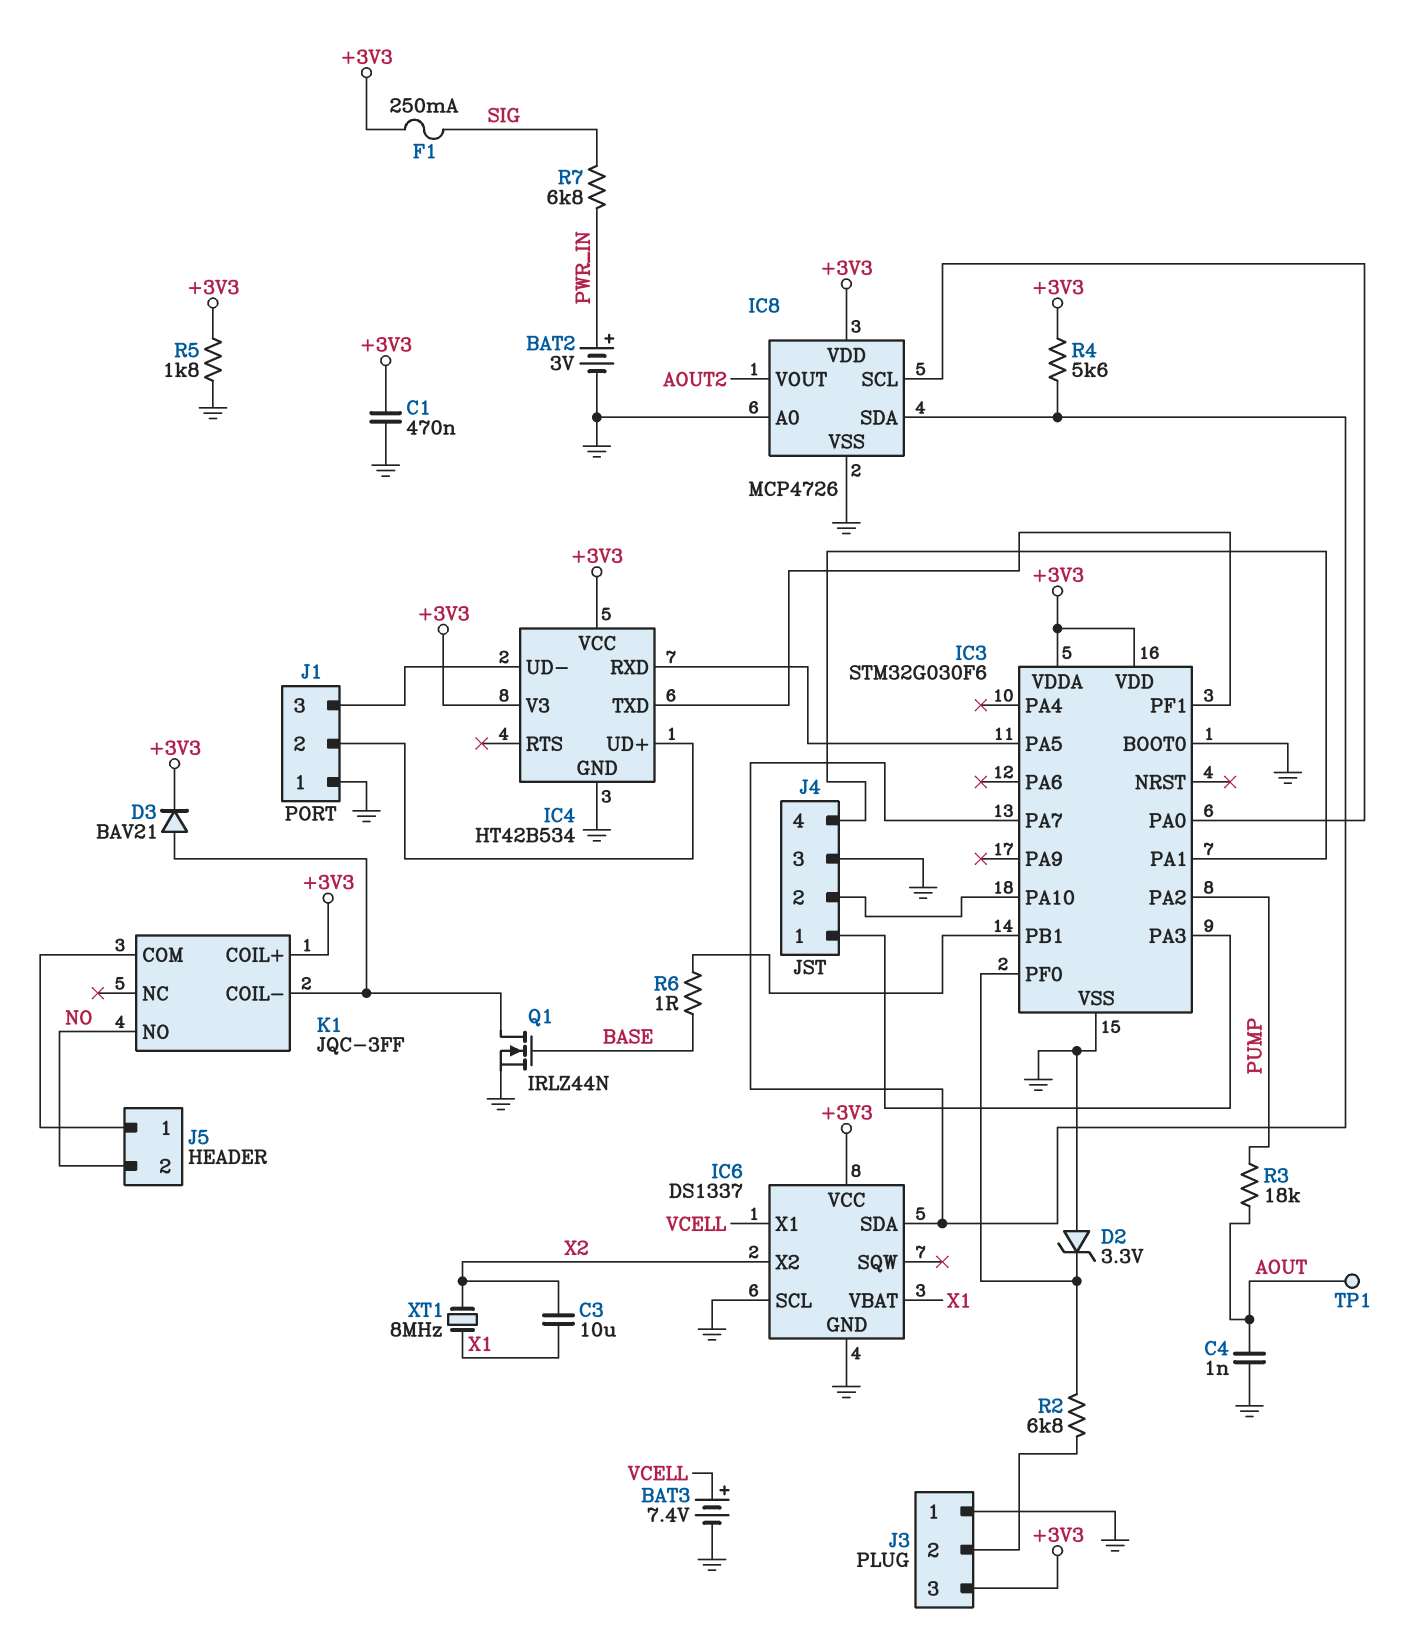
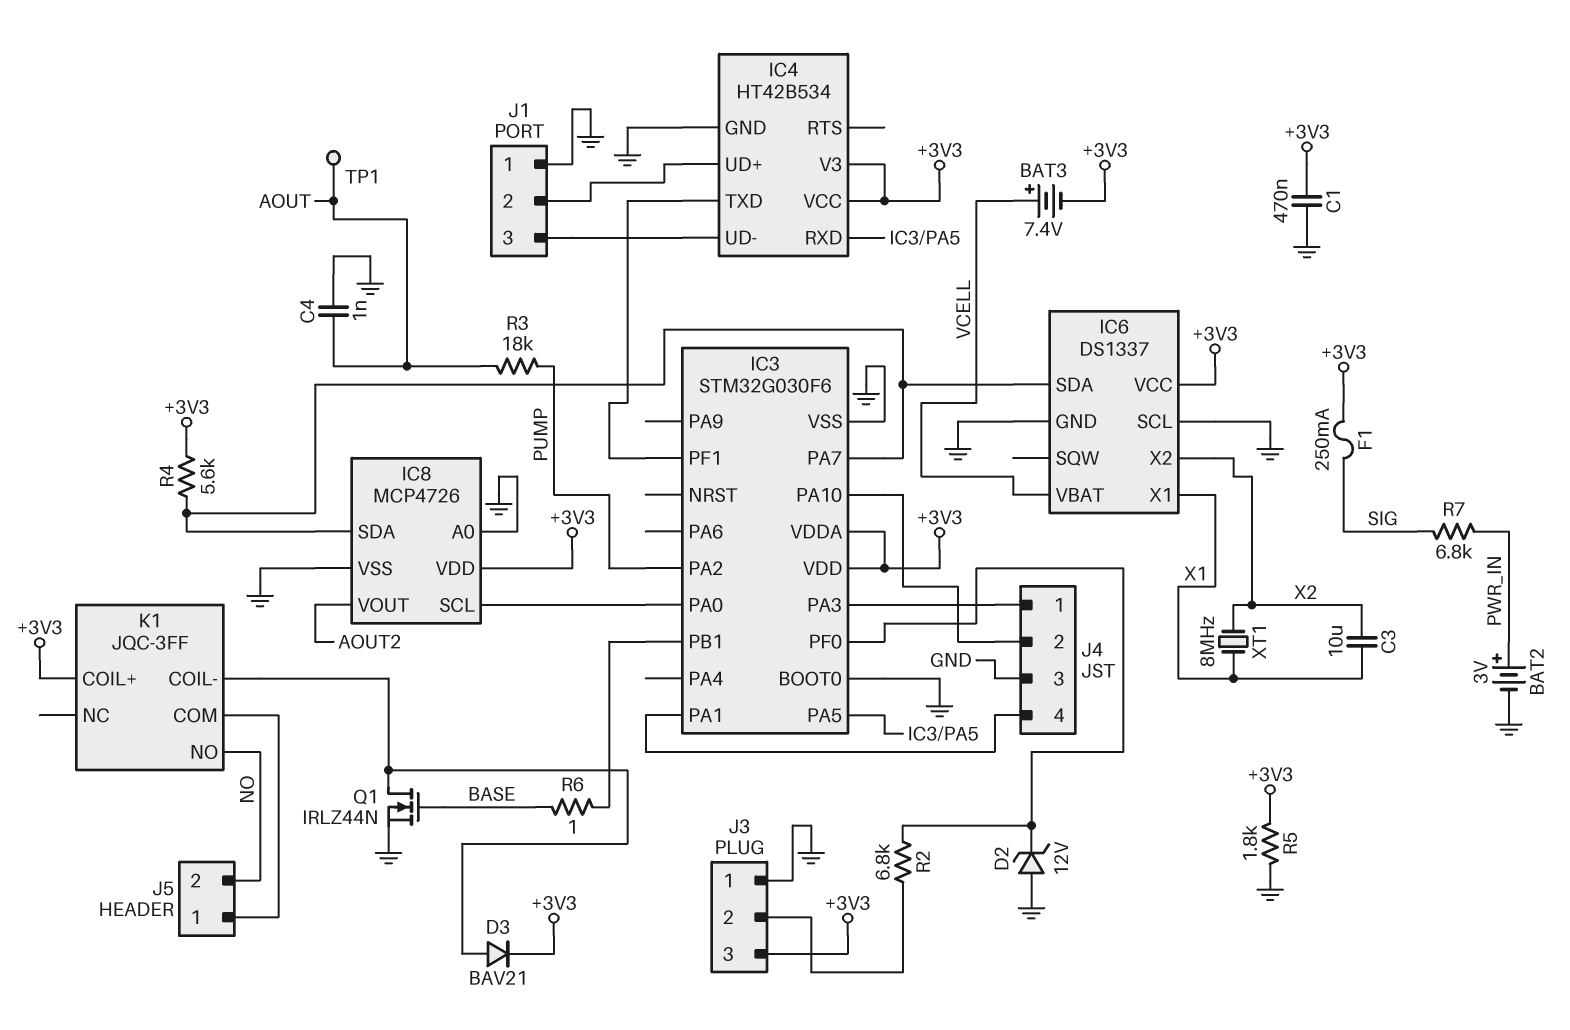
BAT3: 7.4V (plus VCELL, minus GND) -> 7.4V (plus VCELL, minus +3V3)
D2: zener 3.3V (A GND, K IC3/PF0) -> zener 12V (A GND, K IC3/PF0)
IC6 pin VBAT: X1 -> VCELL
IC6 pin X1: VCELL -> X1

